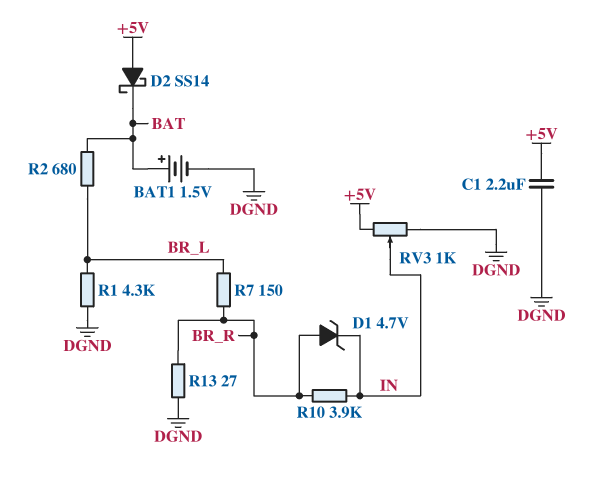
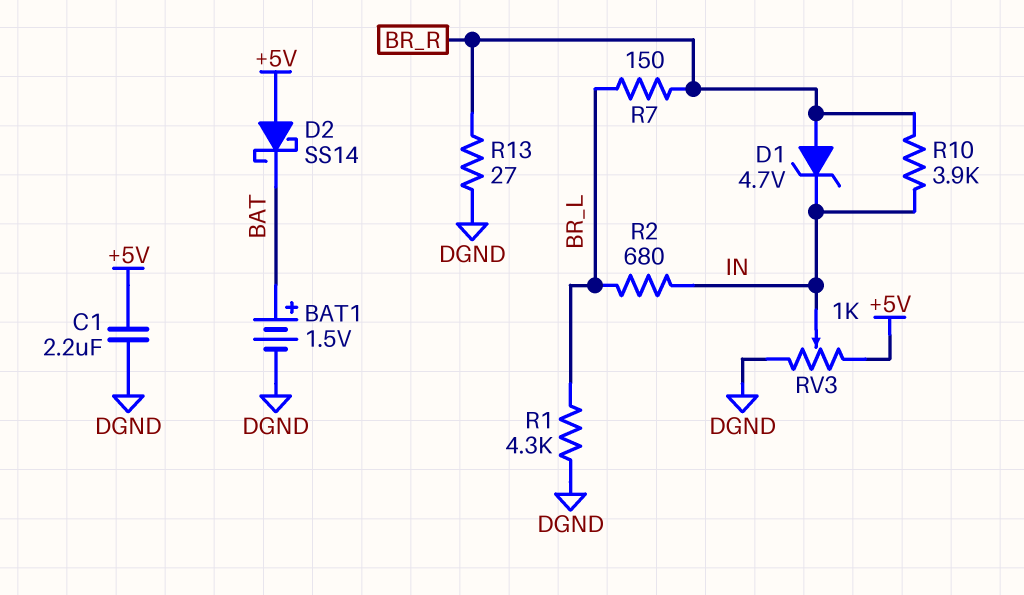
R2: 680 (BAT, BR_L) -> 680 (BR_L, IN)

